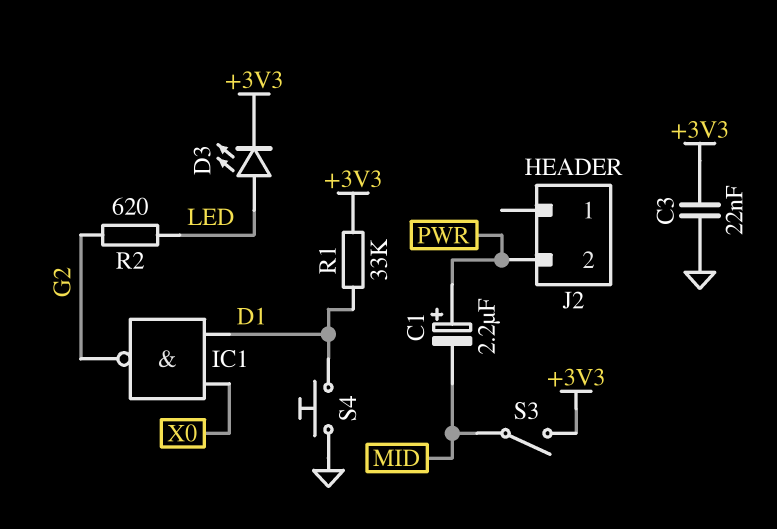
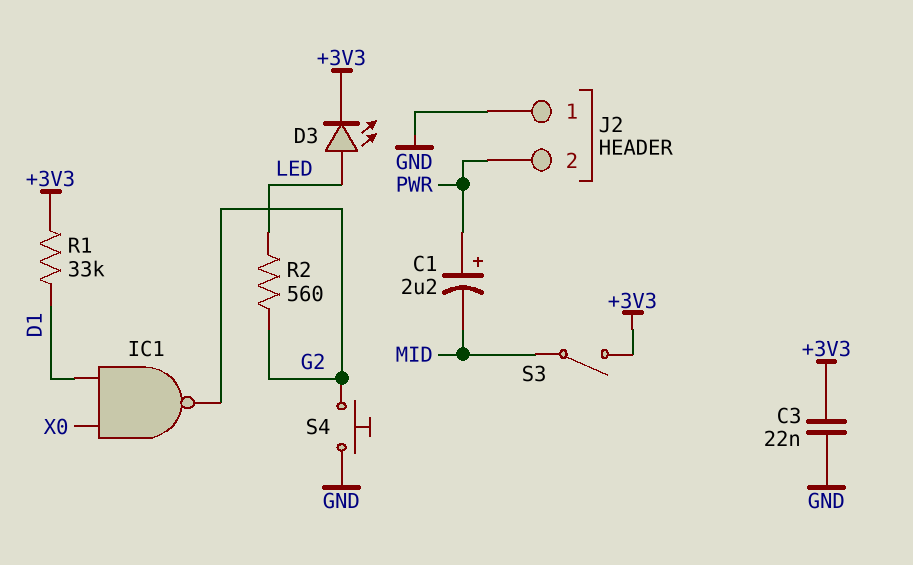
J2 pin 1: none -> GND
R2: 620 (G2, LED) -> 560 (G2, LED)
S4: button (D1, GND) -> button (G2, GND)

